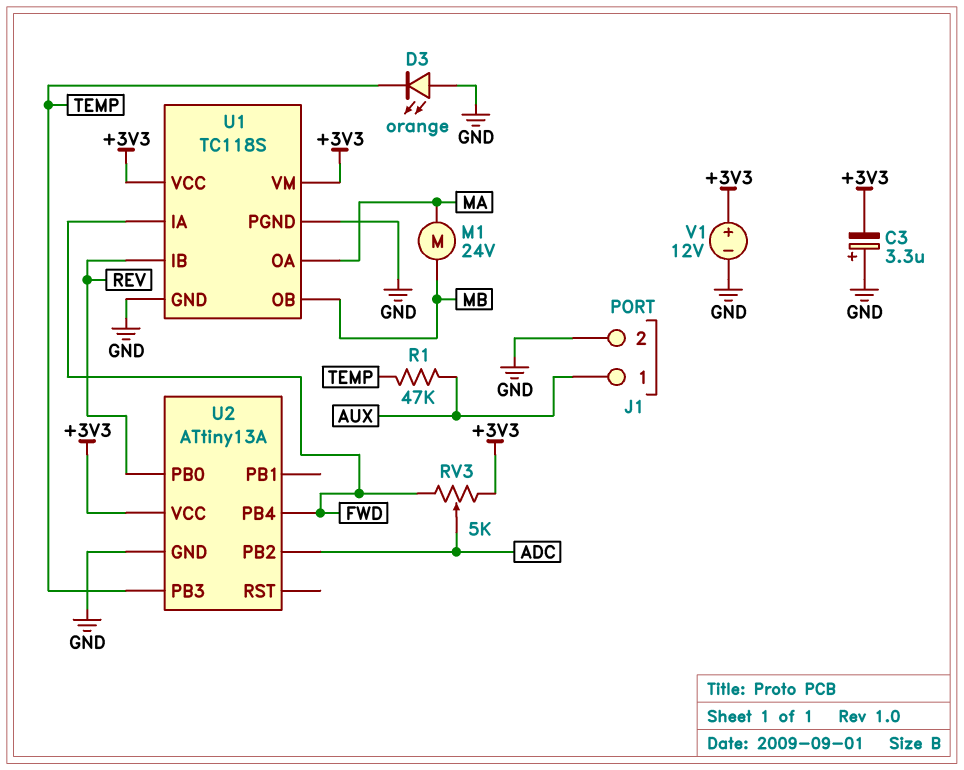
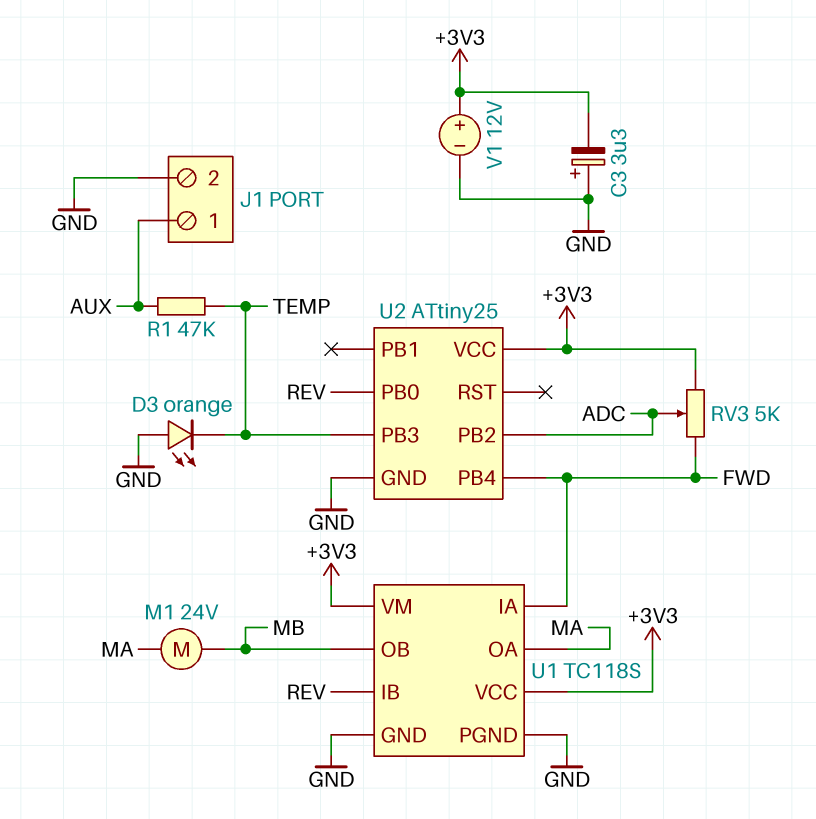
U2: ATtiny13A -> ATtiny25

